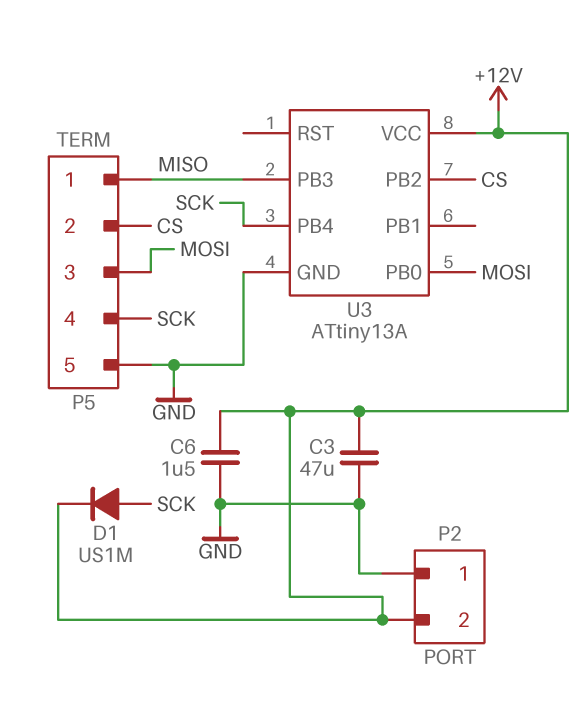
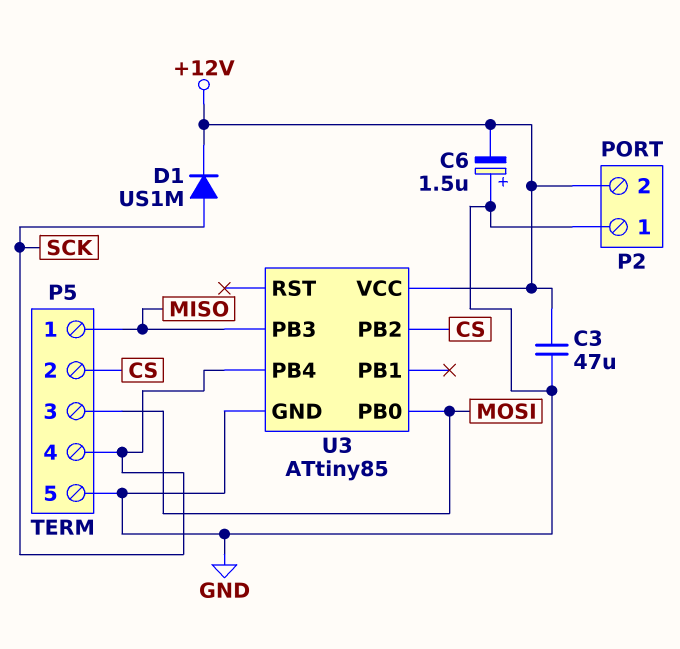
C6: 1.5uF (+12V, GND) -> 1.5uF (plus GND, minus +12V)
U3: ATtiny13A -> ATtiny85

